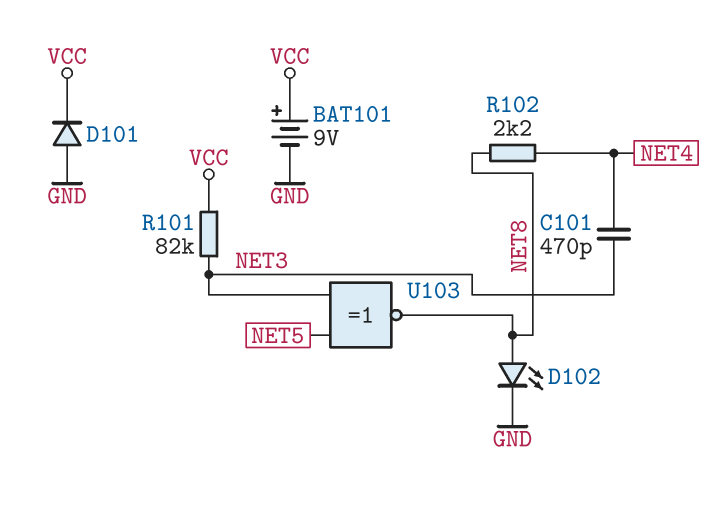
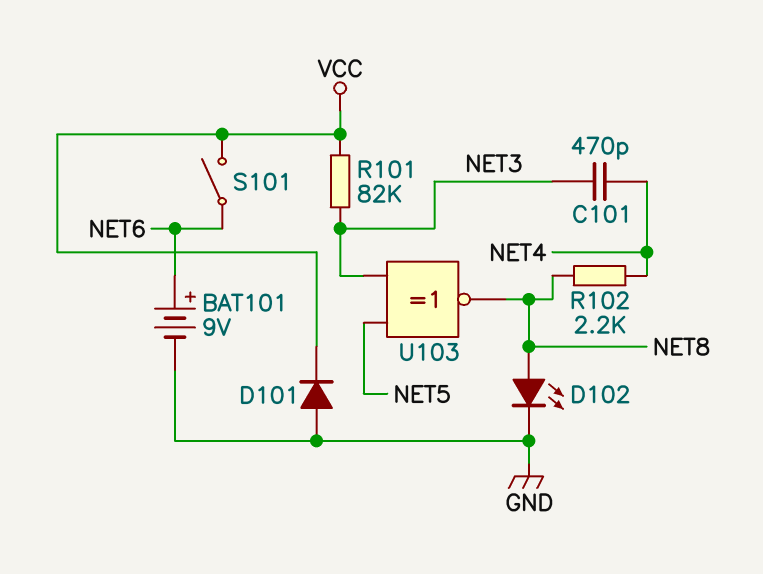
BAT101: 9V (plus VCC, minus GND) -> 9V (plus NET6, minus GND)
S101: none -> switch (NET6, VCC)

